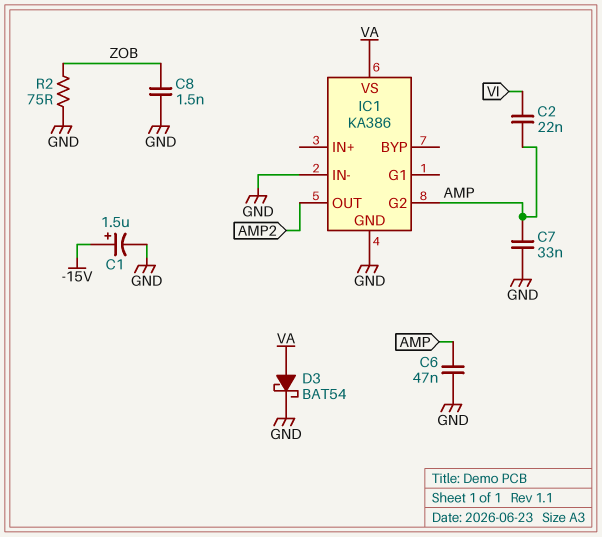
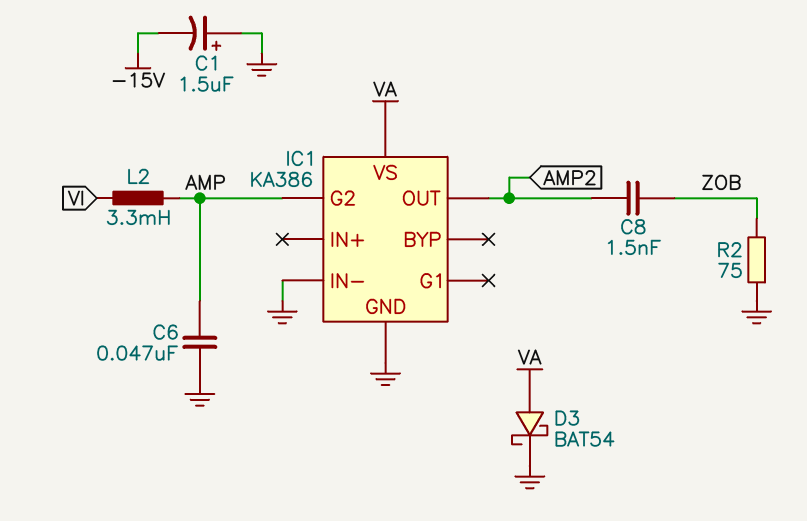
C1: 1.5uF (plus -15V, minus GND) -> 1.5uF (plus GND, minus -15V)
C2: 22nF (AMP, VI) -> none
C7: 33nF (AMP, GND) -> none
C8: 1.5nF (GND, ZOB) -> 1.5nF (AMP2, ZOB)
L2: none -> 3.3mH (AMP, VI)

